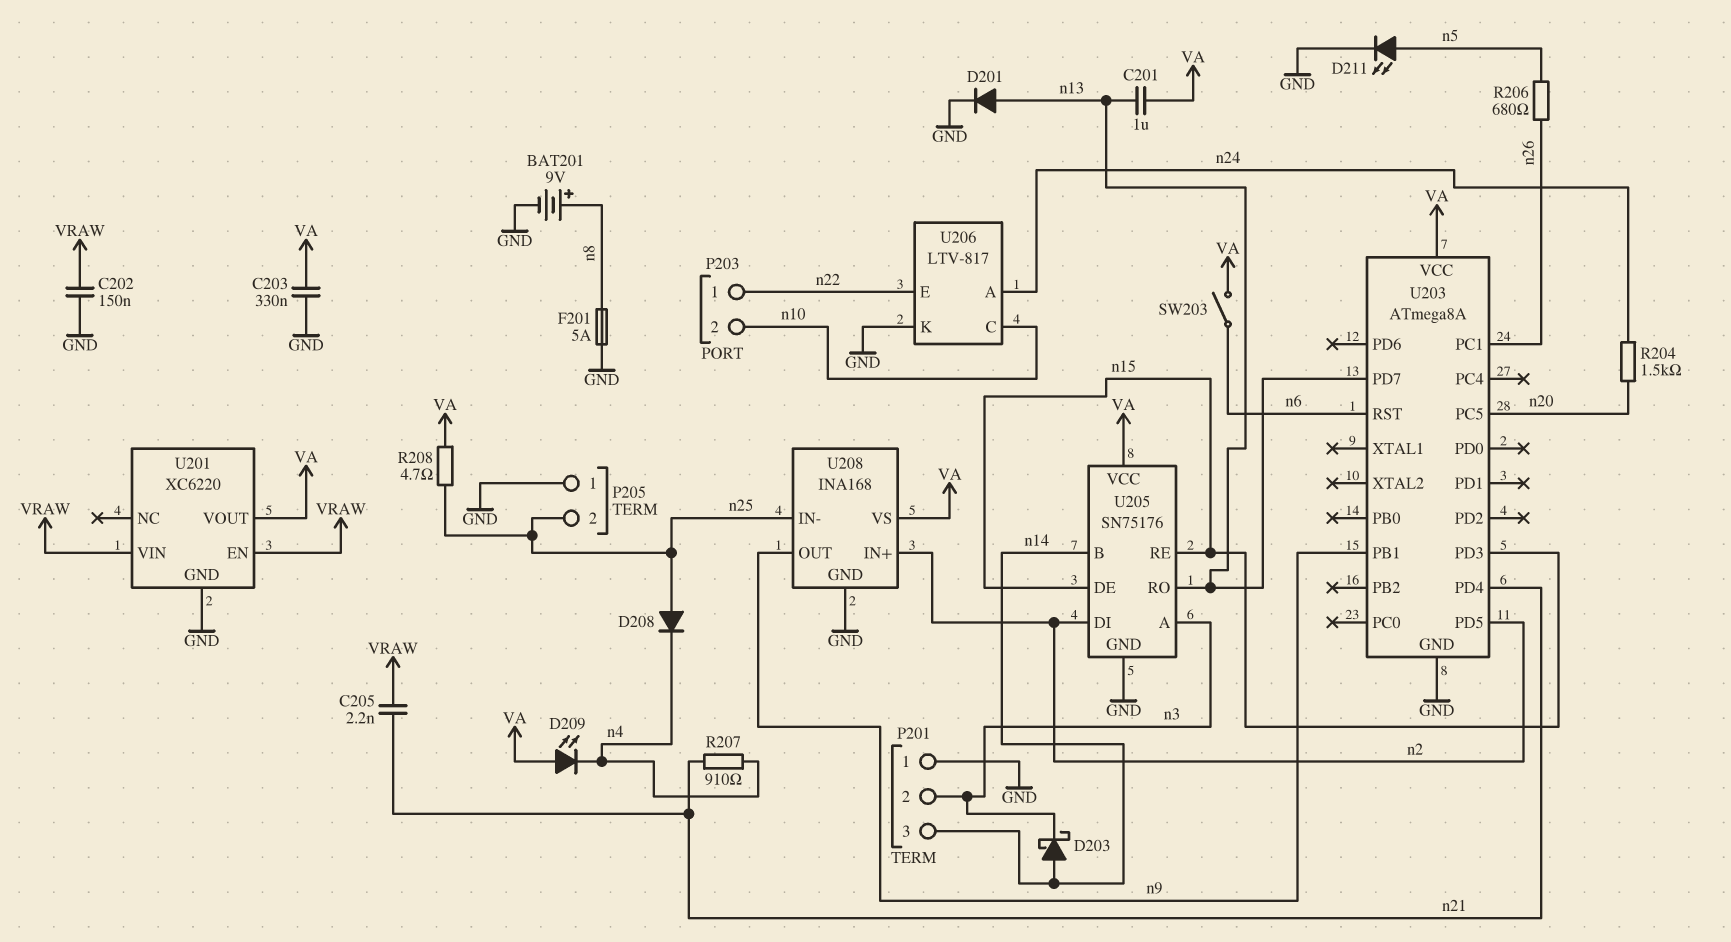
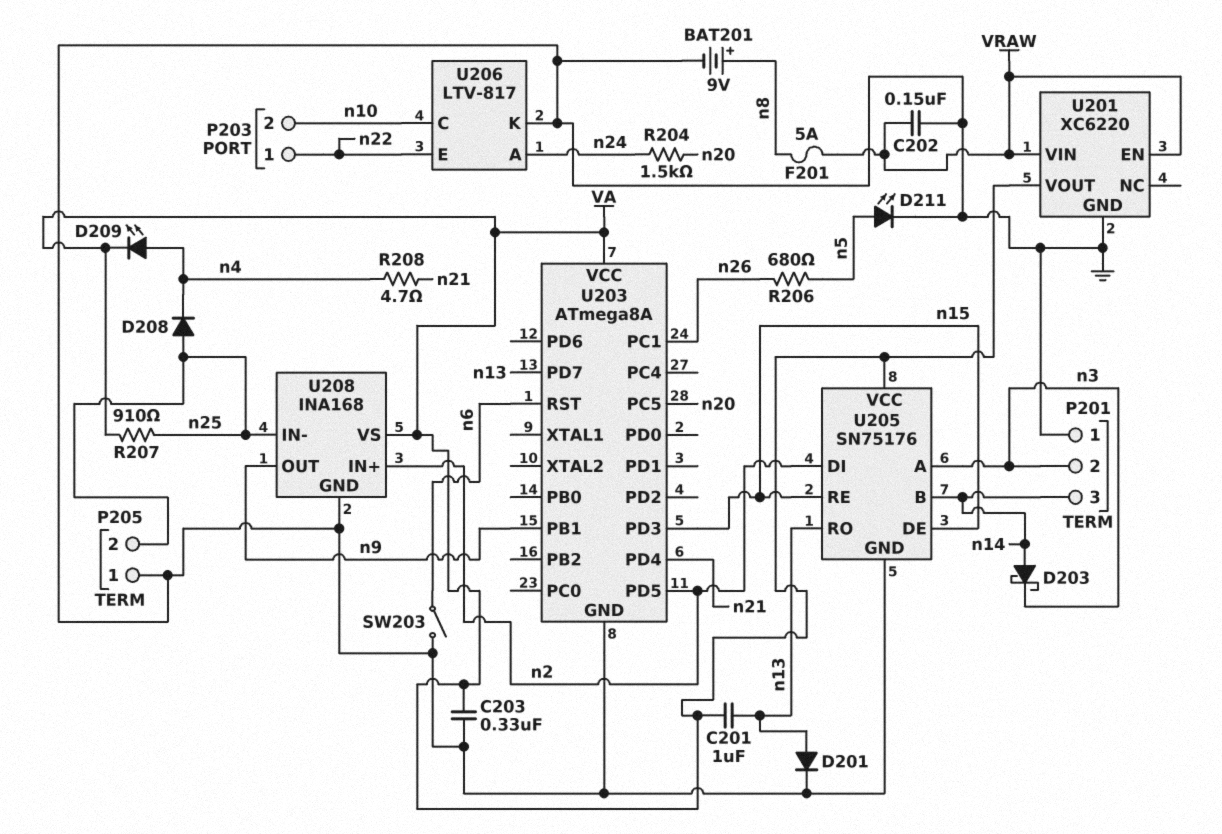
C205: 2.2nF (VRAW, n21) -> none
D209: LED (A VA, K n4) -> LED (A n4, K VA)
F201: 5A (GND, n8) -> 5A (VRAW, n8)
R207: 910 (n4, n21) -> 910 (VA, n25)
R208: 4.7 (VA, n25) -> 4.7 (n4, n21)
SW203: switch (VA, n6) -> switch (GND, n6)

